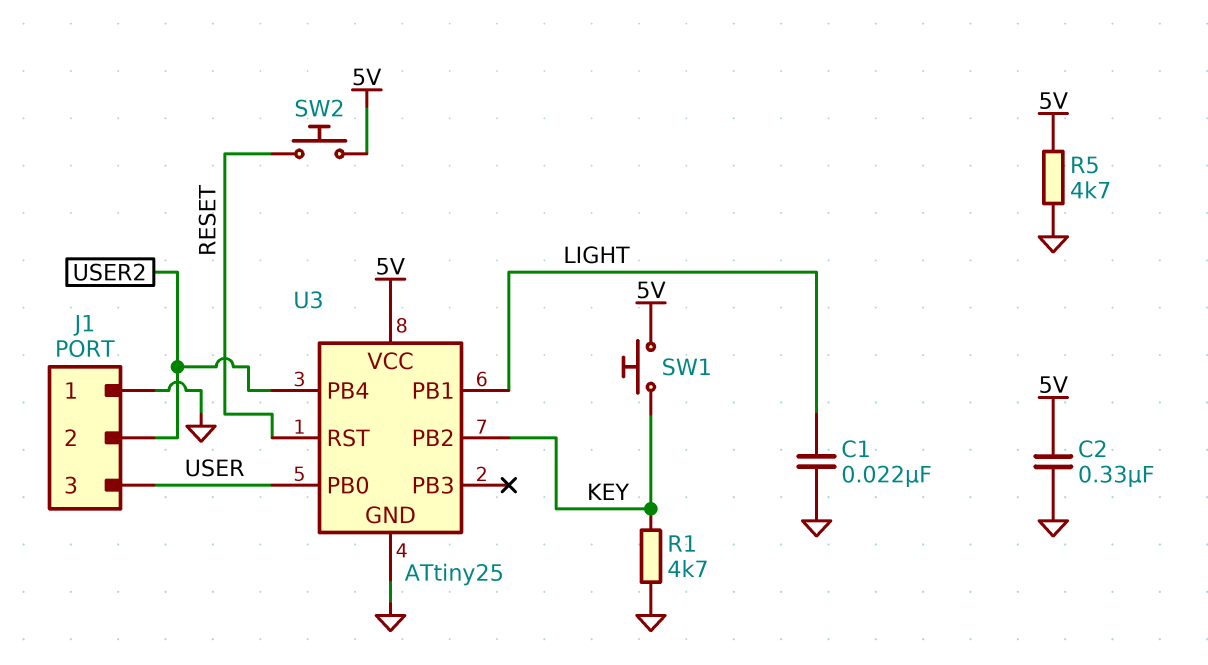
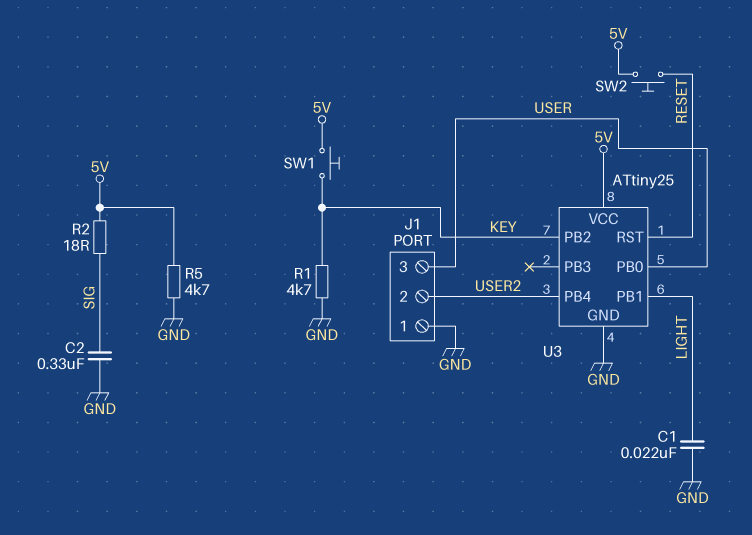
C2: 330nF (5V, GND) -> 330nF (GND, SIG)
R2: none -> 18 (5V, SIG)

